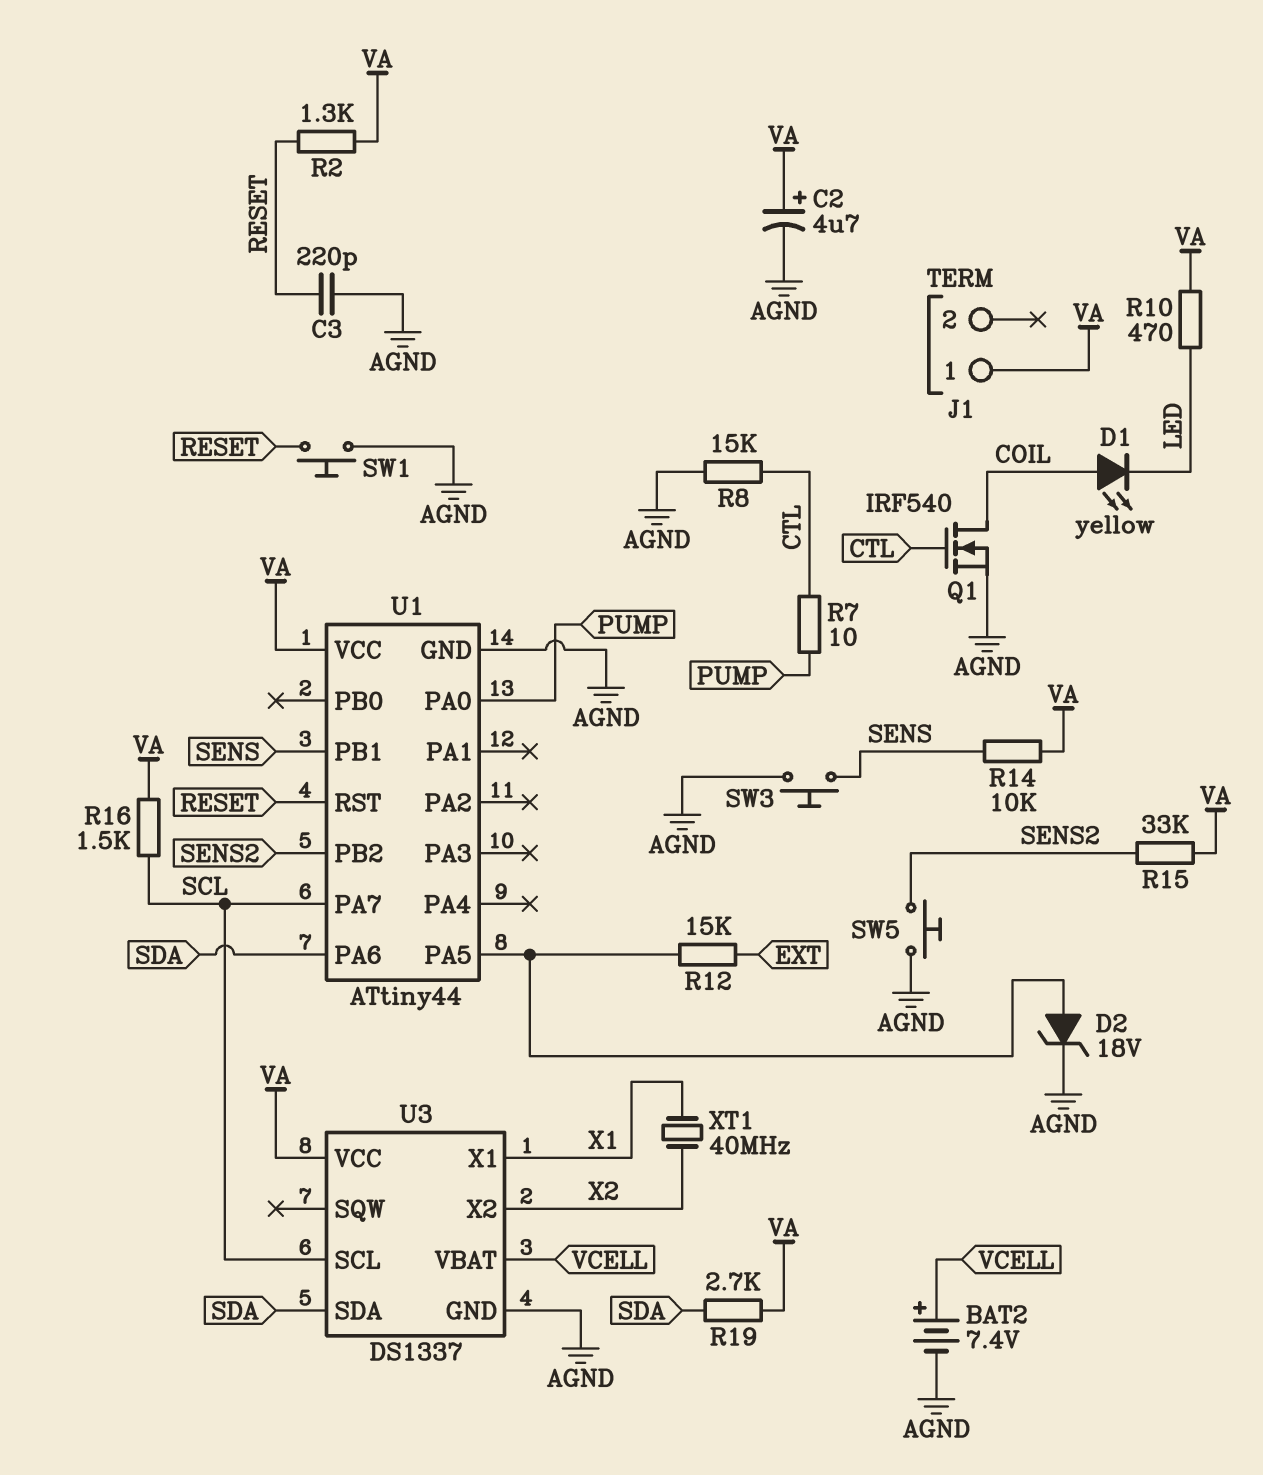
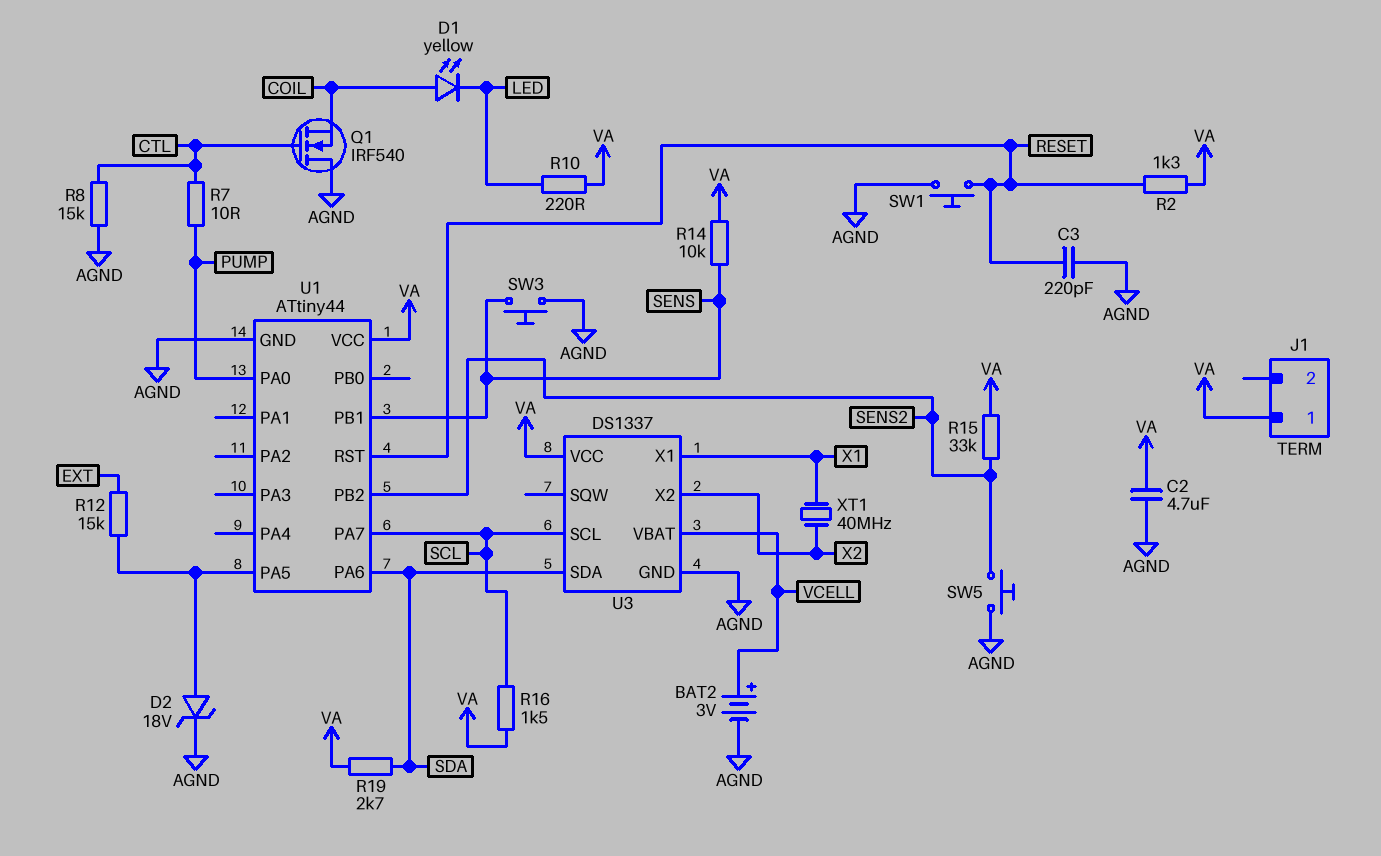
BAT2: 7.4V (plus VCELL, minus AGND) -> 3V (plus VCELL, minus AGND)
C2: 4.7uF (plus VA, minus AGND) -> 4.7uF (AGND, VA)
Q1: NMOS IRF540 (G CTL, D COIL, S AGND) -> NMOS IRF540 (G CTL, D AGND, S COIL)
R10: 470 (LED, VA) -> 220 (LED, VA)

